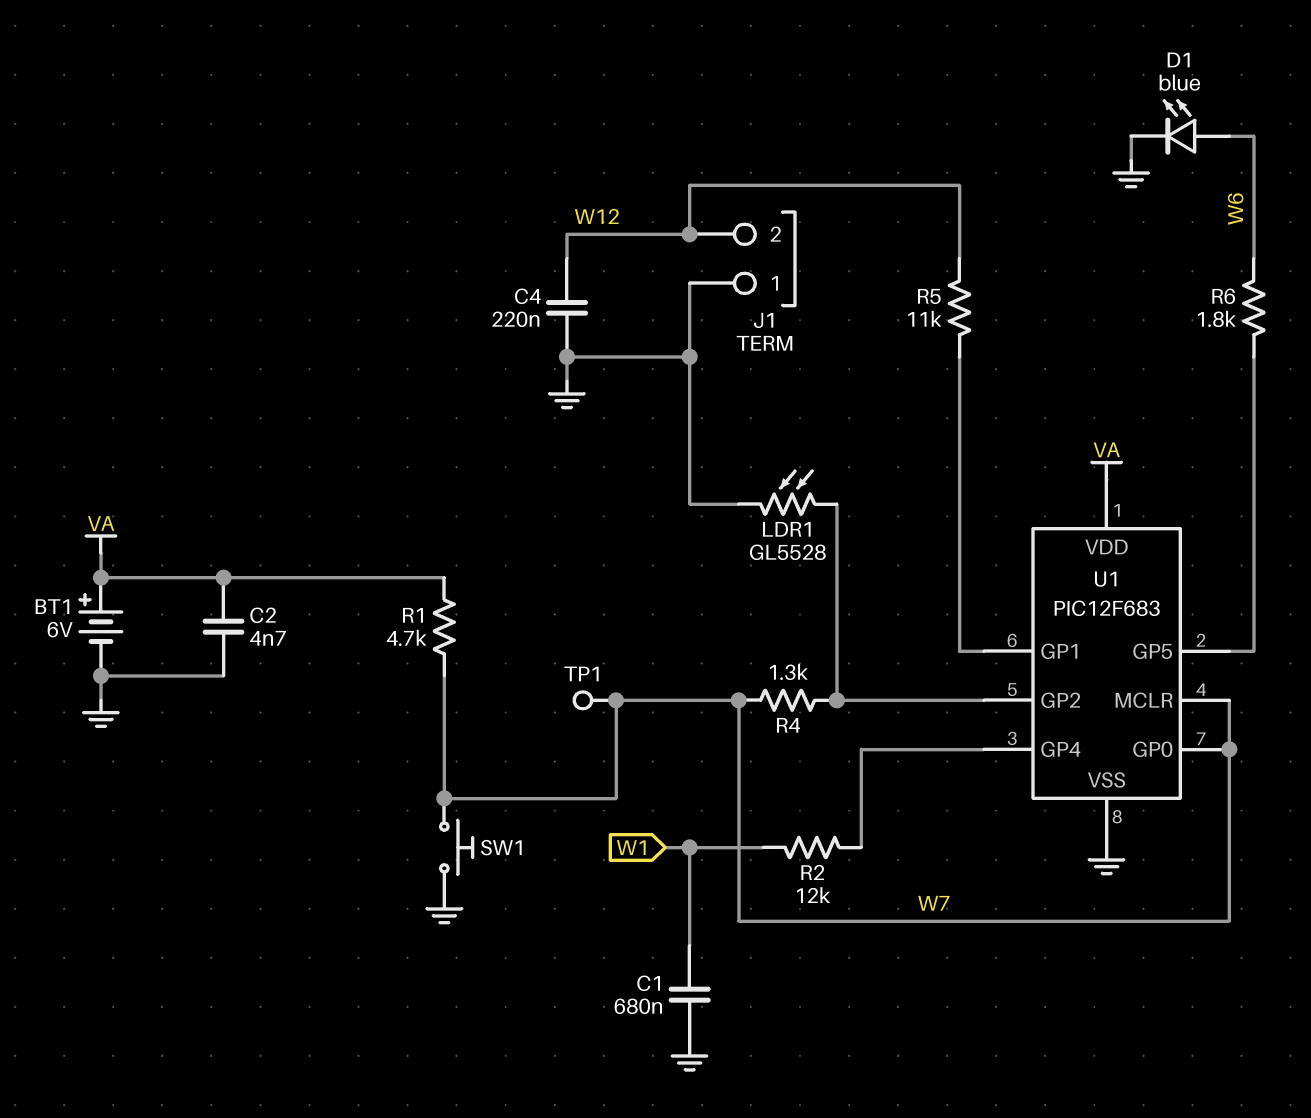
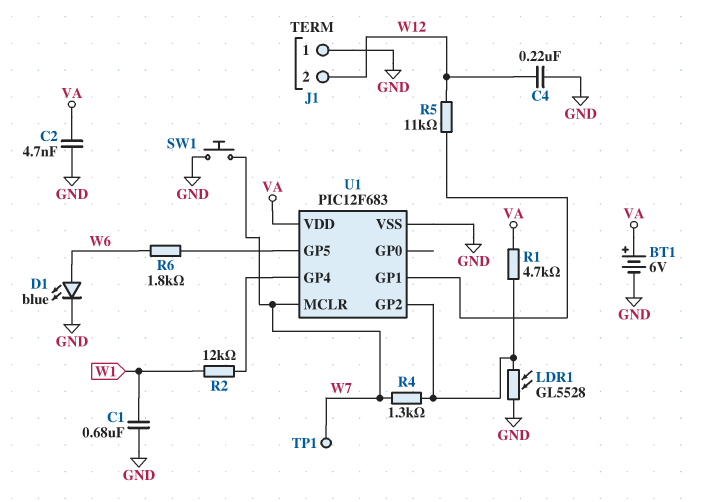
R1: 4.7k (VA, W7) -> 4.7k (U1/GP2, VA)
U1 pin GP0: W7 -> none

